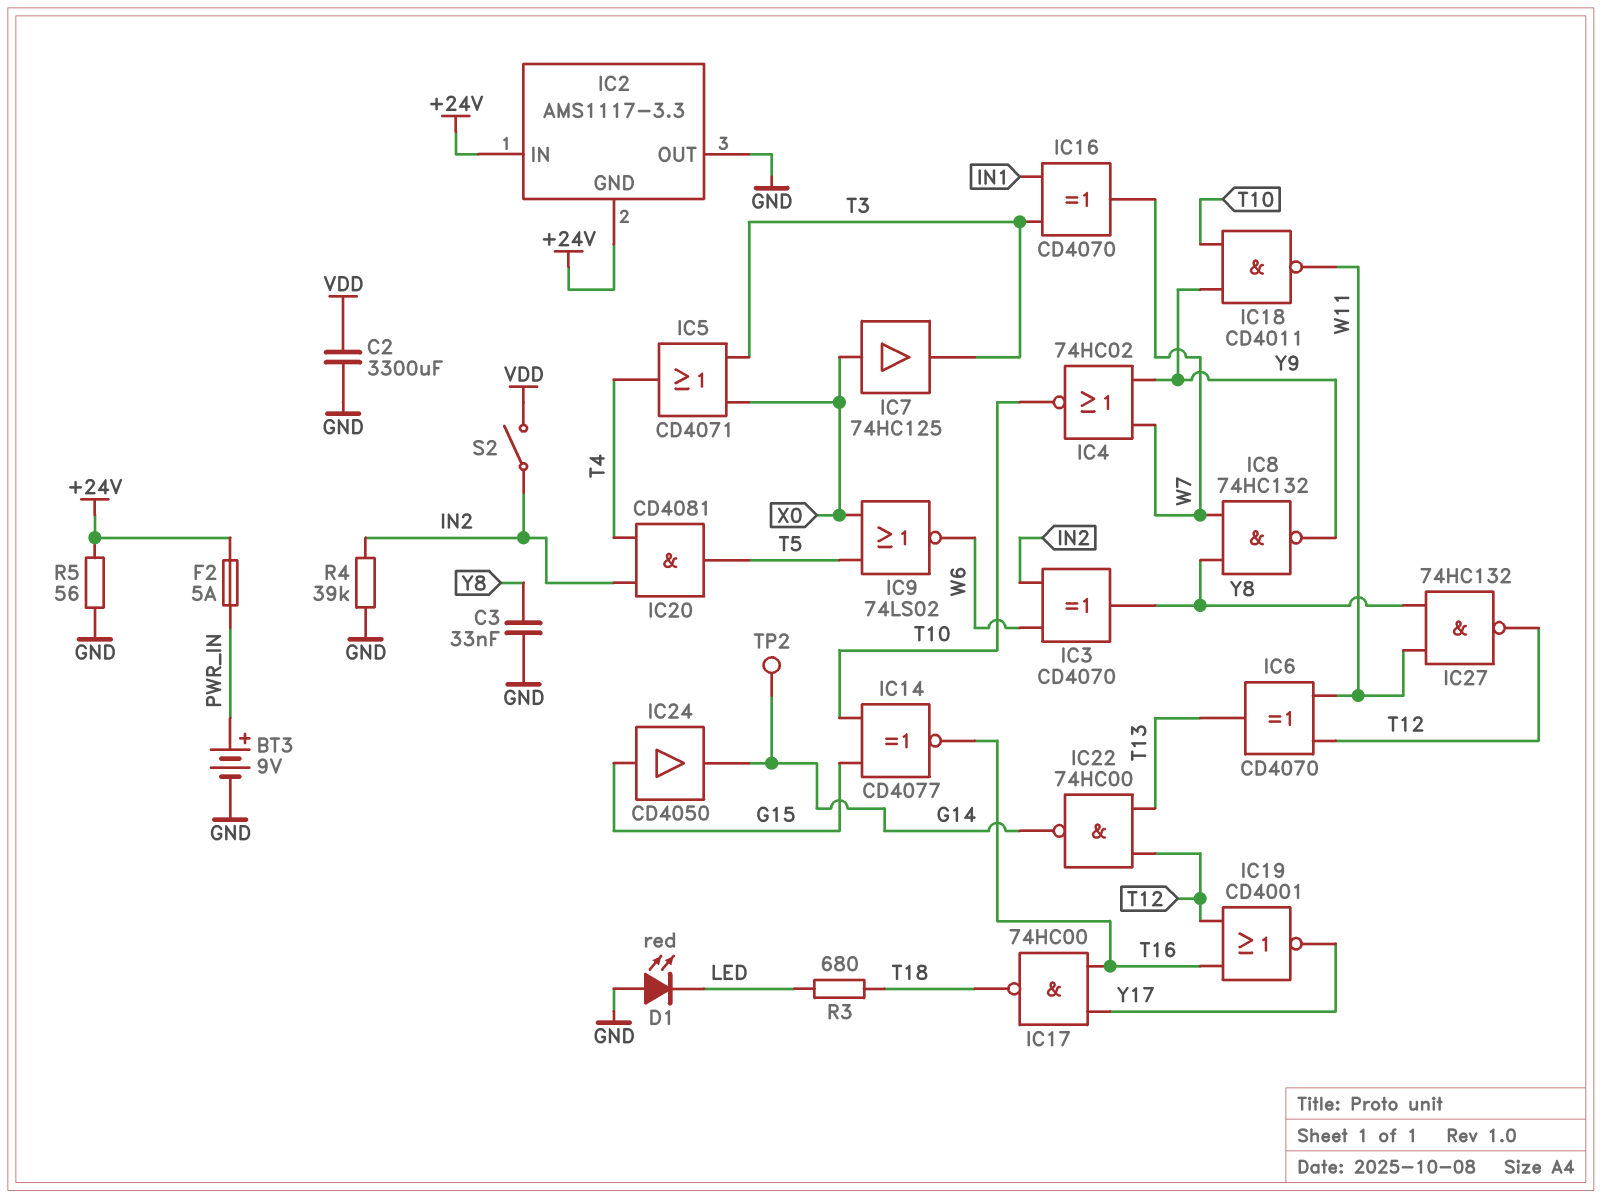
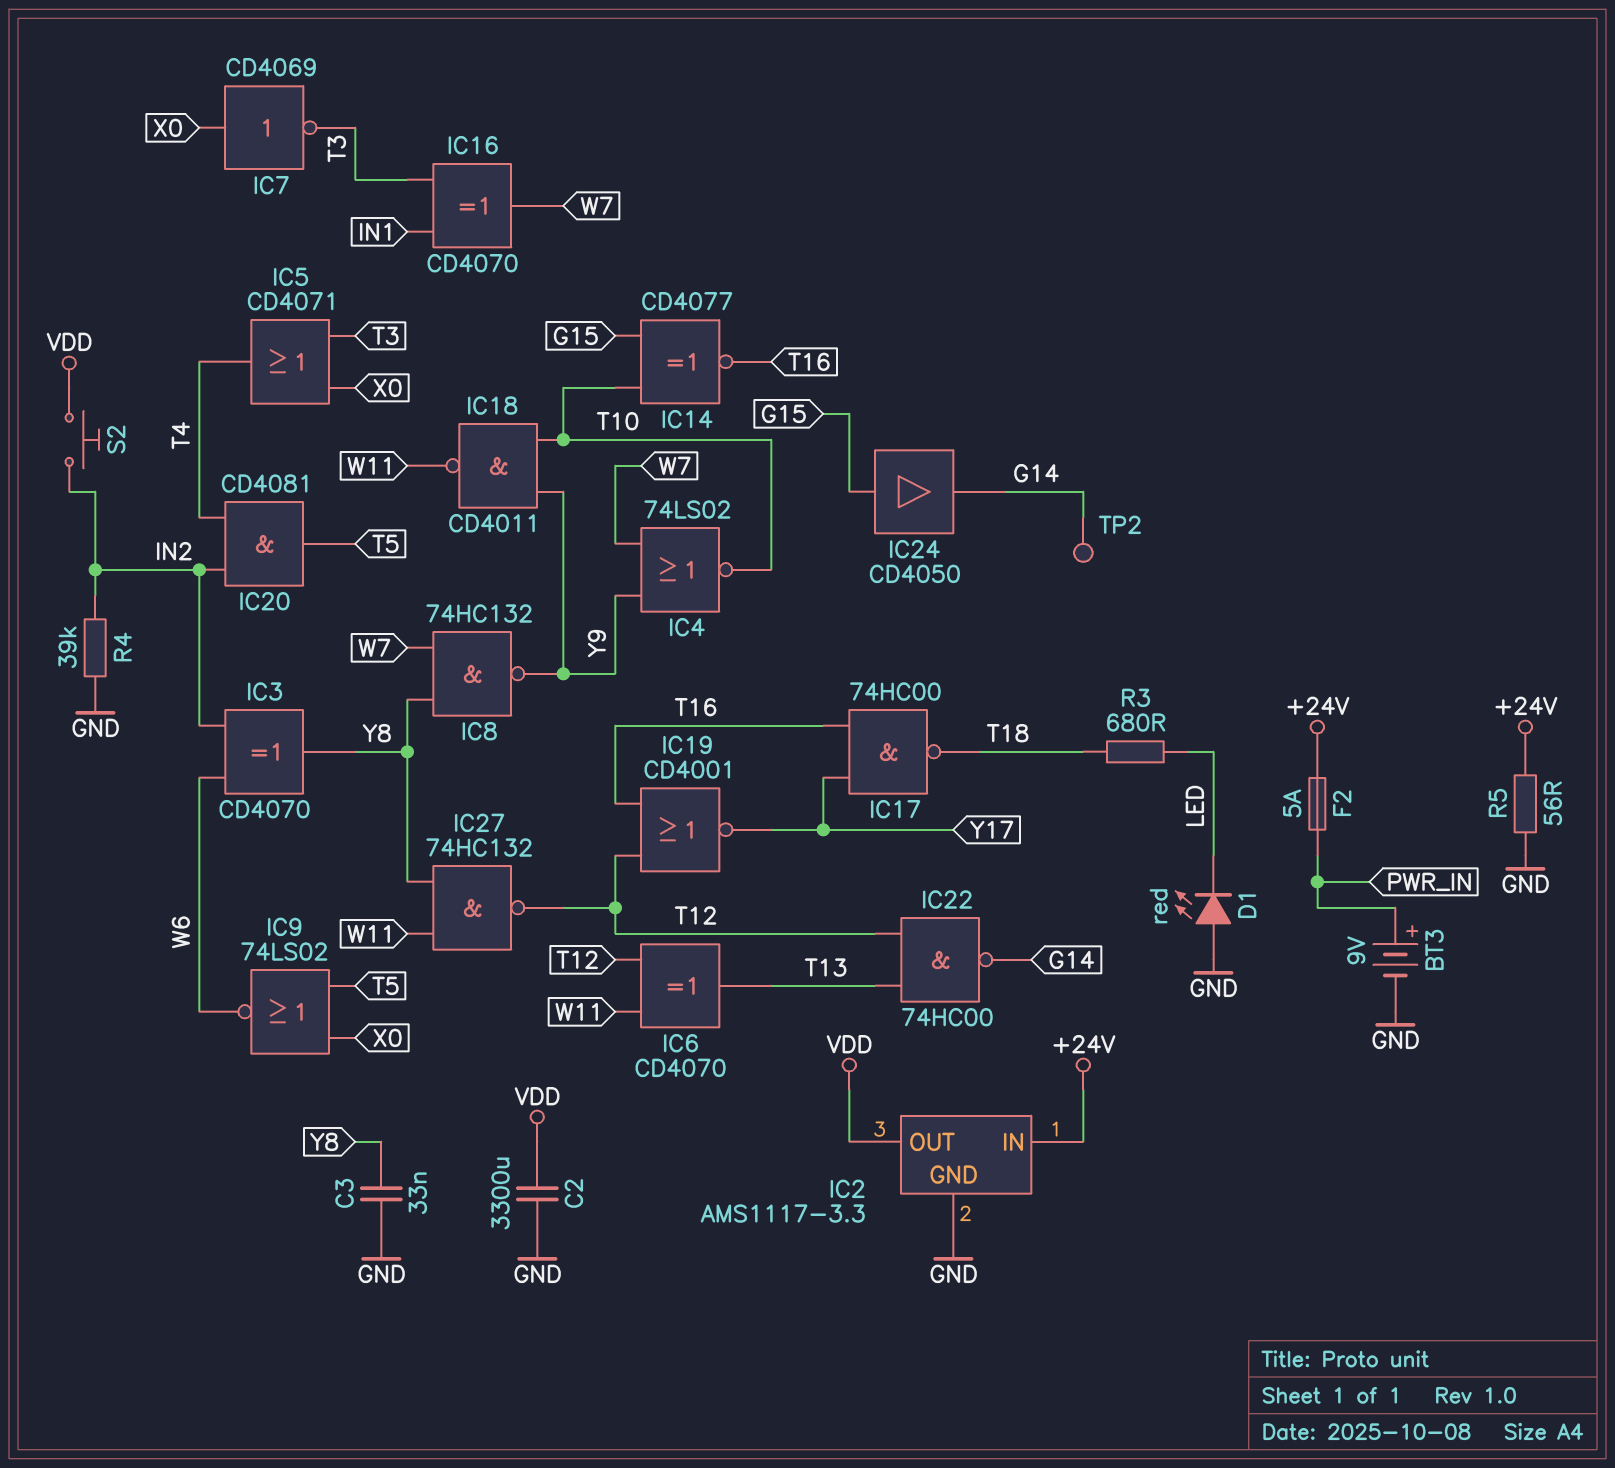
IC2 pin GND: +24V -> GND
IC2 pin OUT: GND -> VDD
IC4: NOR 74HC02 (in W7, in Y9, out T10) -> NOR 74LS02 (in W7, in Y9, out T10)
IC7: buffer 74HC125 (in X0, out T3) -> NOT CD4069 (in X0, out T3)
S2: switch (IN2, VDD) -> button (IN2, VDD)

